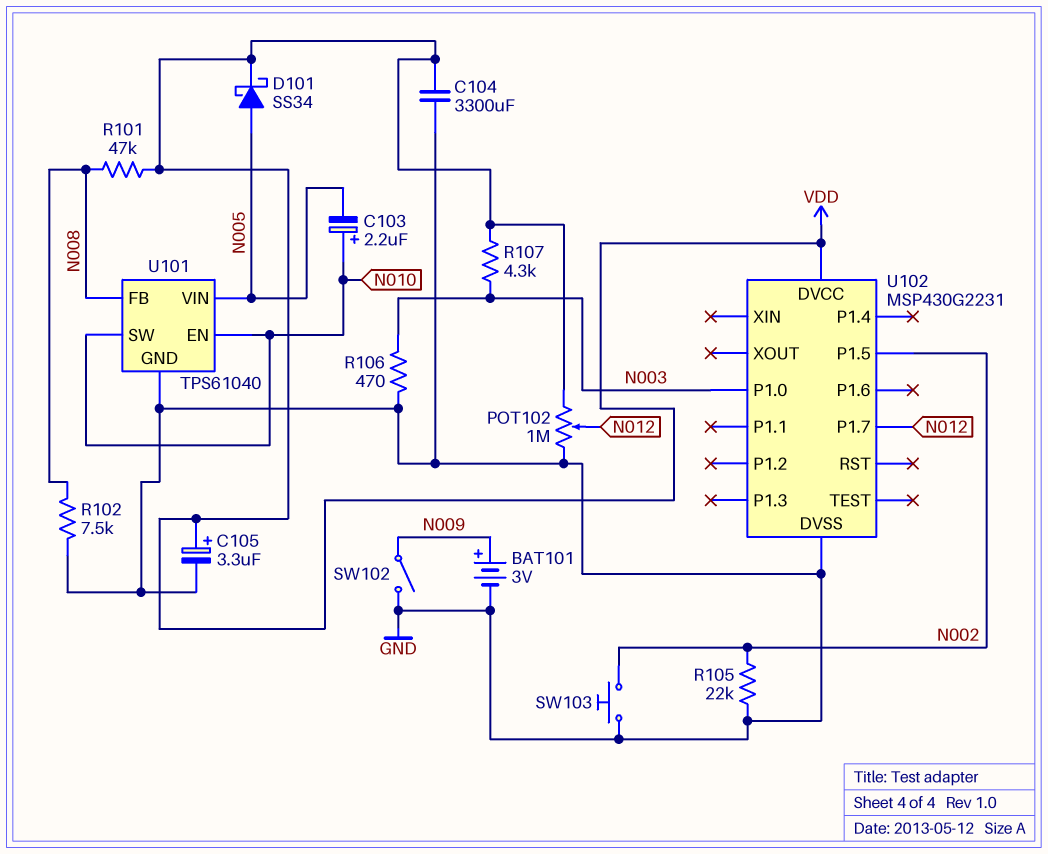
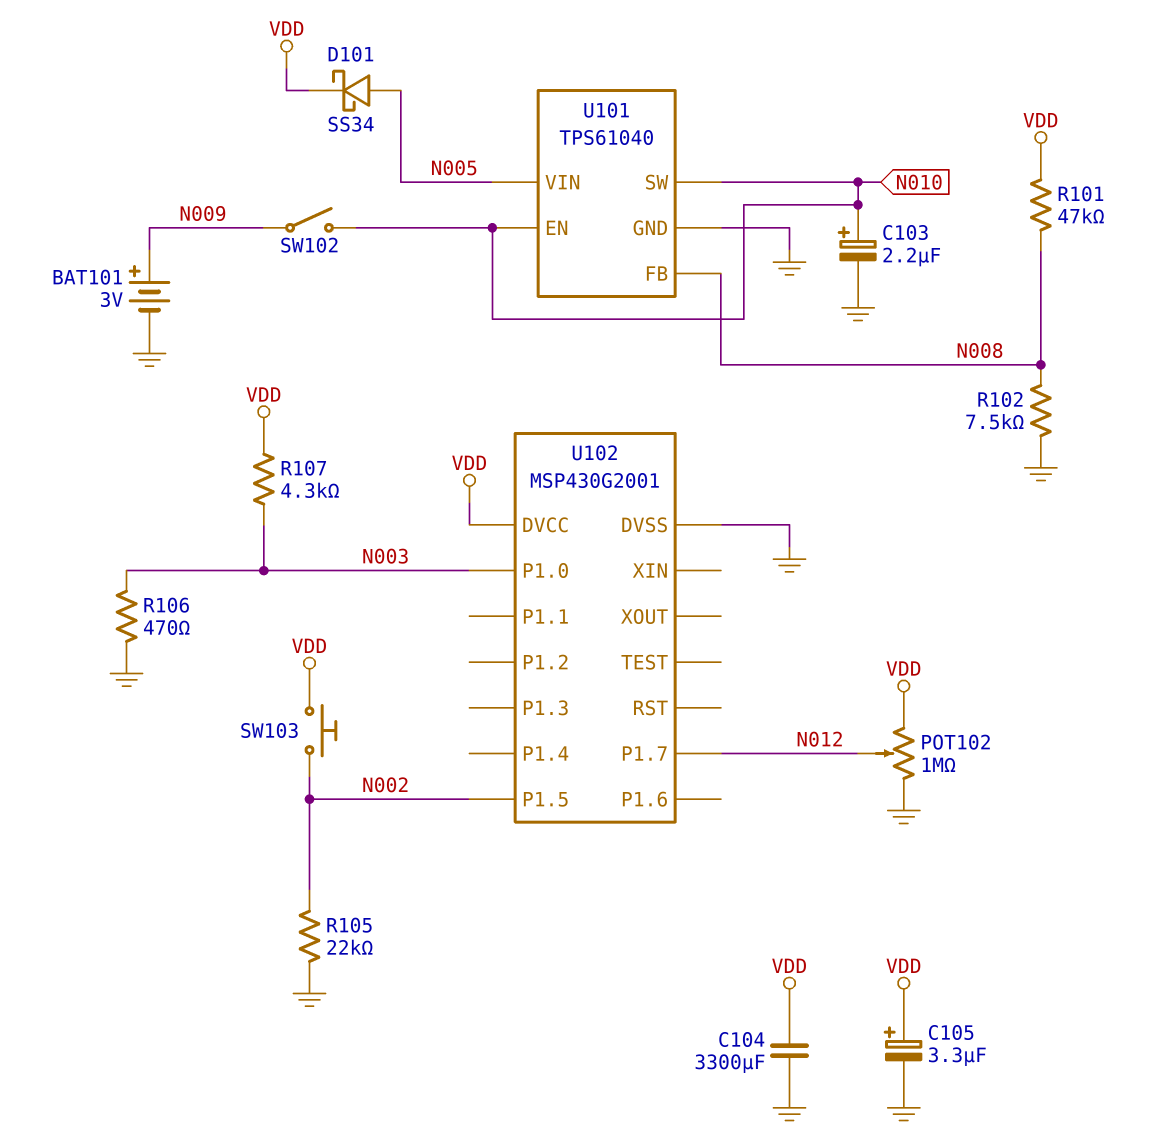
C103: 2.2uF (plus N010, minus N005) -> 2.2uF (plus N010, minus GND)
SW102: switch (GND, N009) -> switch (N009, N010)
SW103: button (GND, N002) -> button (N002, VDD)
U102: MSP430G2231 -> MSP430G2001

